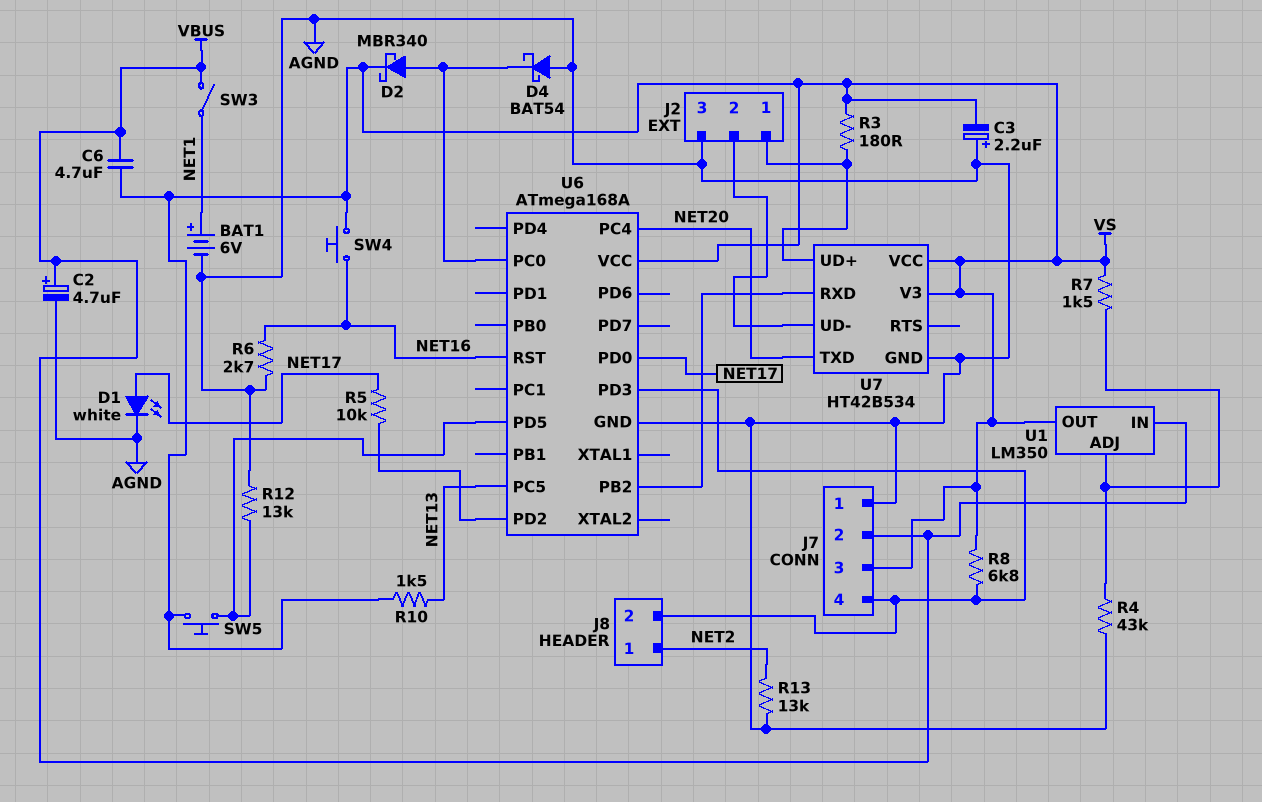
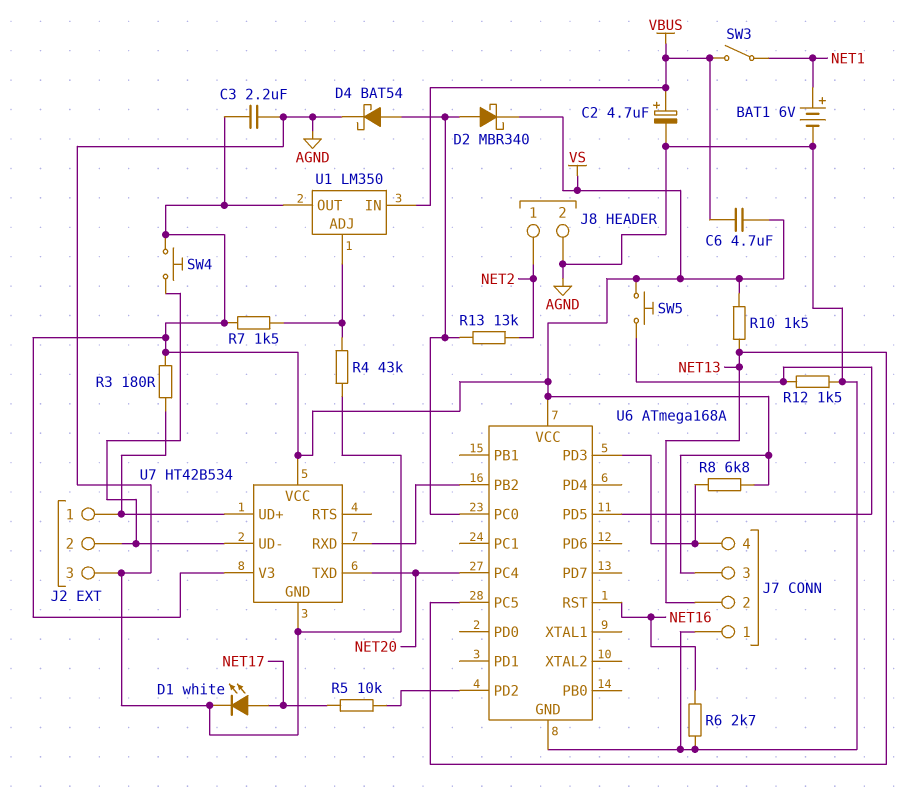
C3: 2.2uF (plus AGND, minus VS) -> 2.2uF (AGND, VS)
D4: schottky BAT54 (A AGND, K U6/PC0) -> schottky BAT54 (A U6/PC0, K AGND)
J7 pin 2: VBUS -> NET13
J8 pin 2: J7/4 -> AGND
R12: 13k (AGND, U6/PD5) -> 1.5k (AGND, U6/PD5)
R13: 13k (AGND, NET2) -> 13k (NET2, U6/PC0)
SW4: button (NET16, VS) -> button (J2/2, VS)
U6 pin PD0: NET17 -> none

